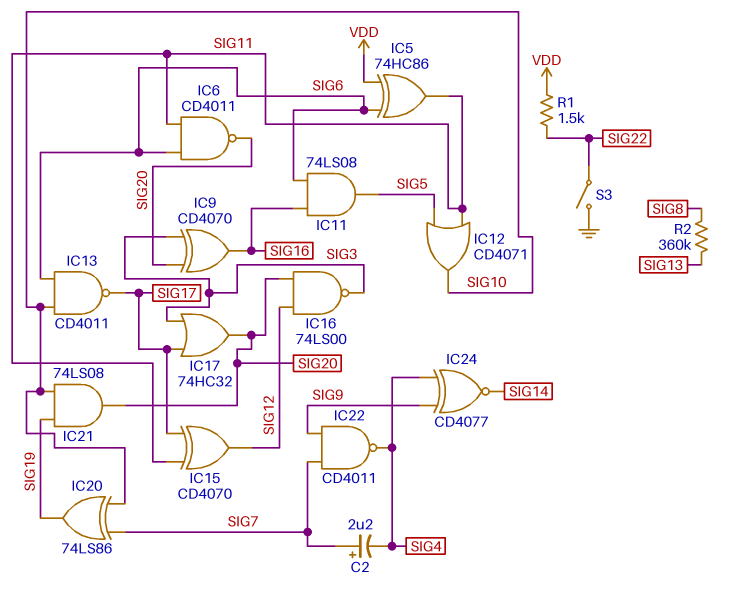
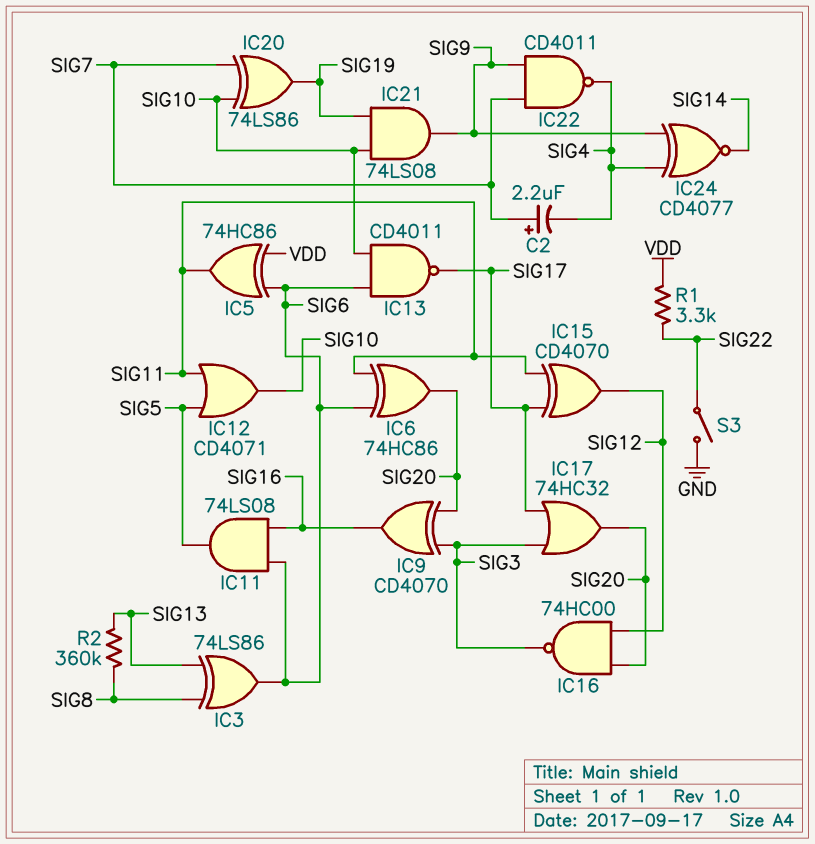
IC3: none -> XOR 74LS86 (in SIG8, in SIG13, out SIG6)
IC6: NAND CD4011 (in SIG6, in SIG11, out SIG20) -> XOR 74HC86 (in SIG6, in SIG11, out SIG20)
IC16: NAND 74LS00 (in SIG12, in SIG20, out SIG3) -> NAND 74HC00 (in SIG12, in SIG20, out SIG3)
IC21: AND 74LS08 (in SIG10, in SIG19, out SIG20) -> AND 74LS08 (in SIG10, in SIG19, out SIG9)
R1: 1.5k (SIG22, VDD) -> 3.3k (SIG22, VDD)

